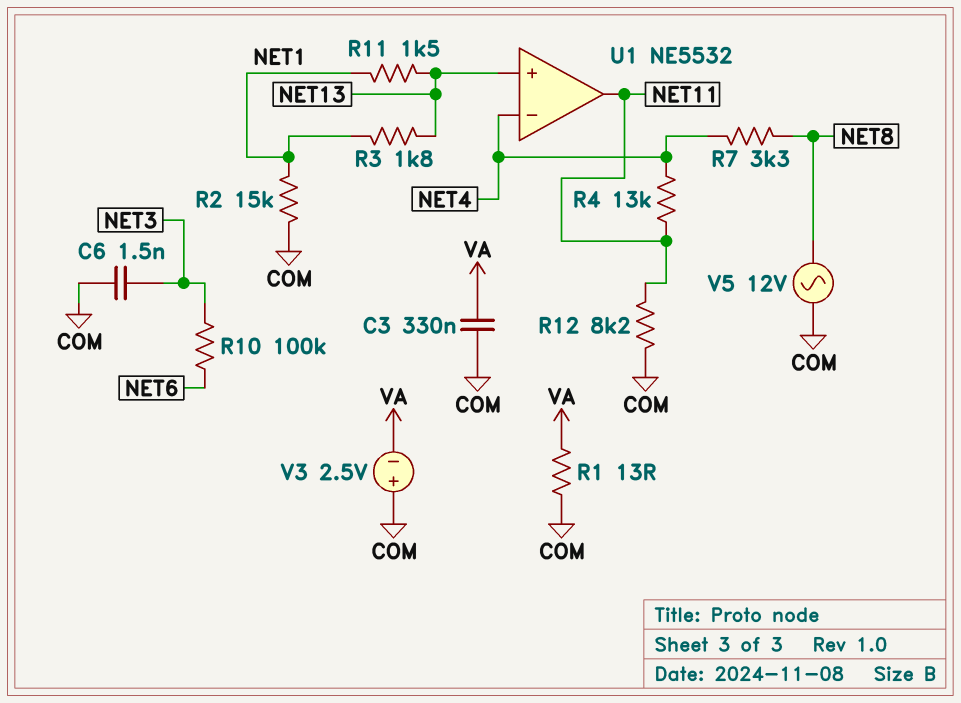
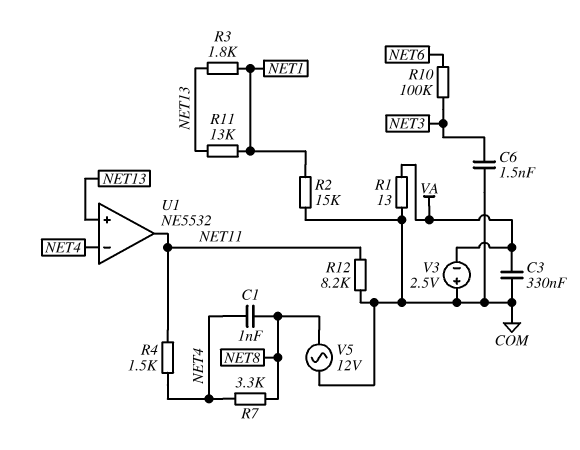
C1: none -> 1nF (NET4, NET8)
R4: 13k (NET4, NET11) -> 1.5k (NET4, NET11)
R11: 1.5k (NET1, NET13) -> 13k (NET1, NET13)

